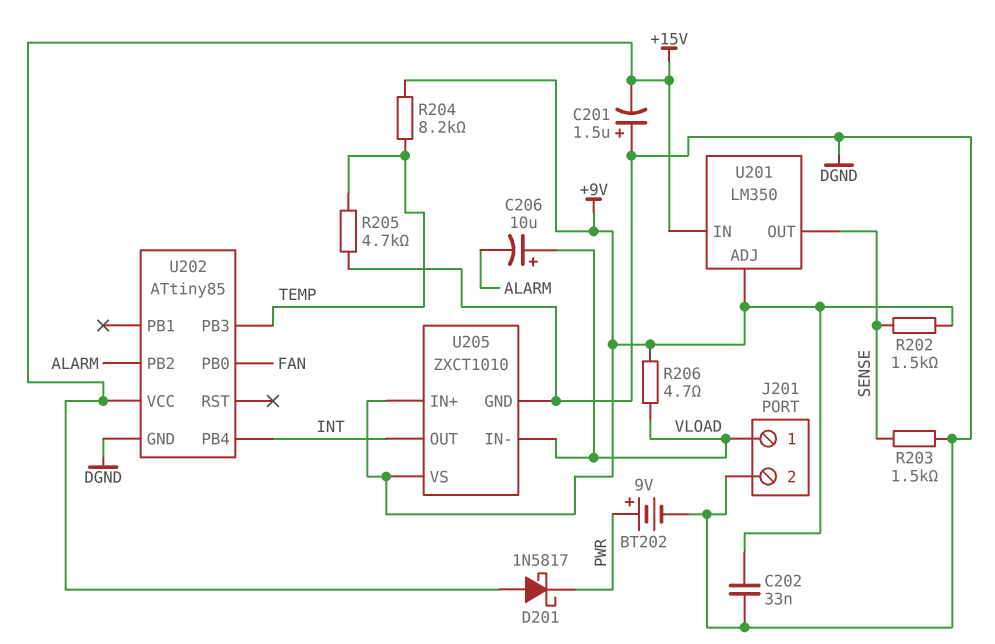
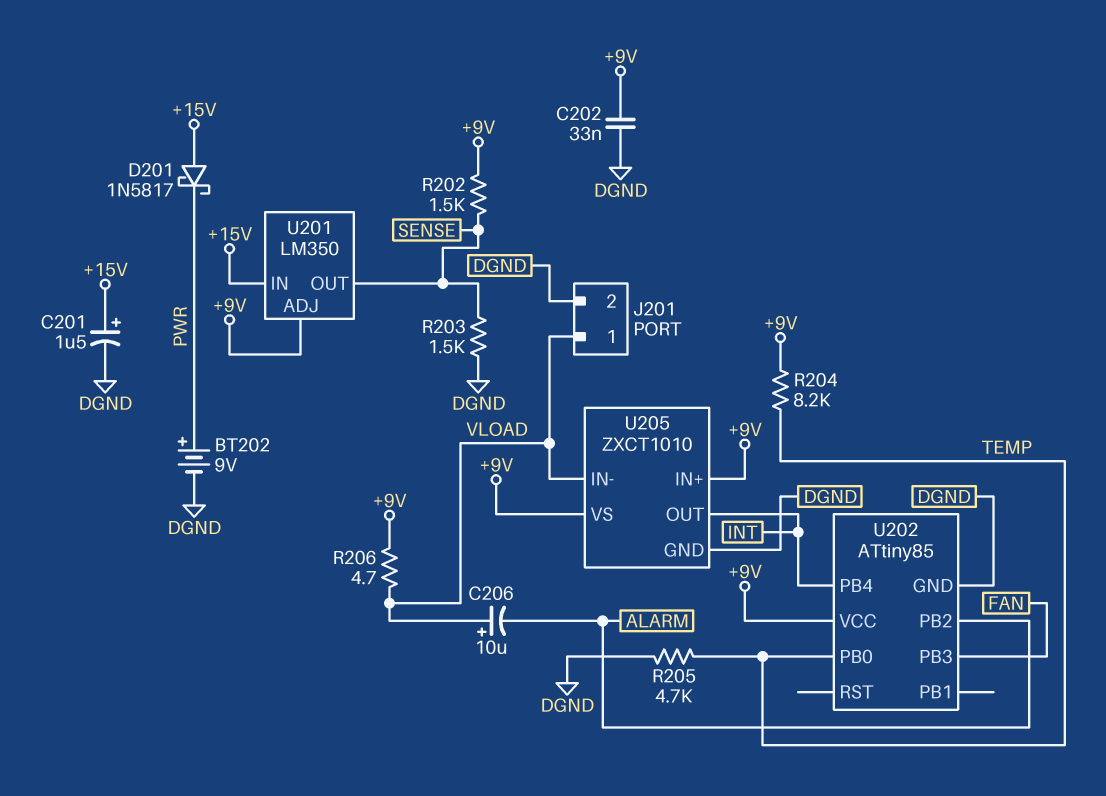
C201: 1.5uF (plus DGND, minus +15V) -> 1.5uF (plus +15V, minus DGND)
U202 pin PB0: FAN -> TEMP
U202 pin PB3: TEMP -> FAN
U202 pin VCC: +15V -> +9V

